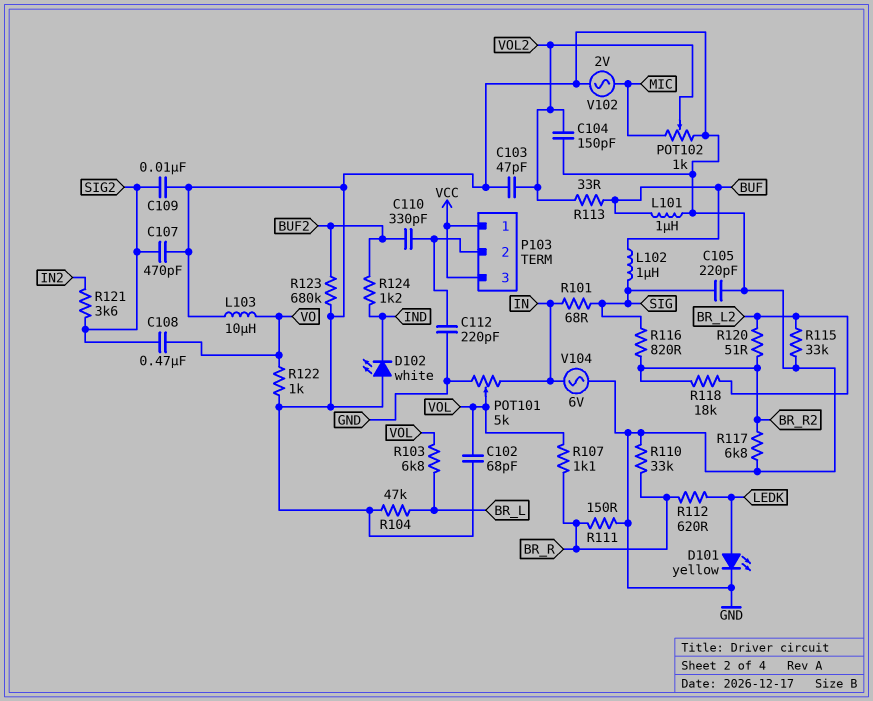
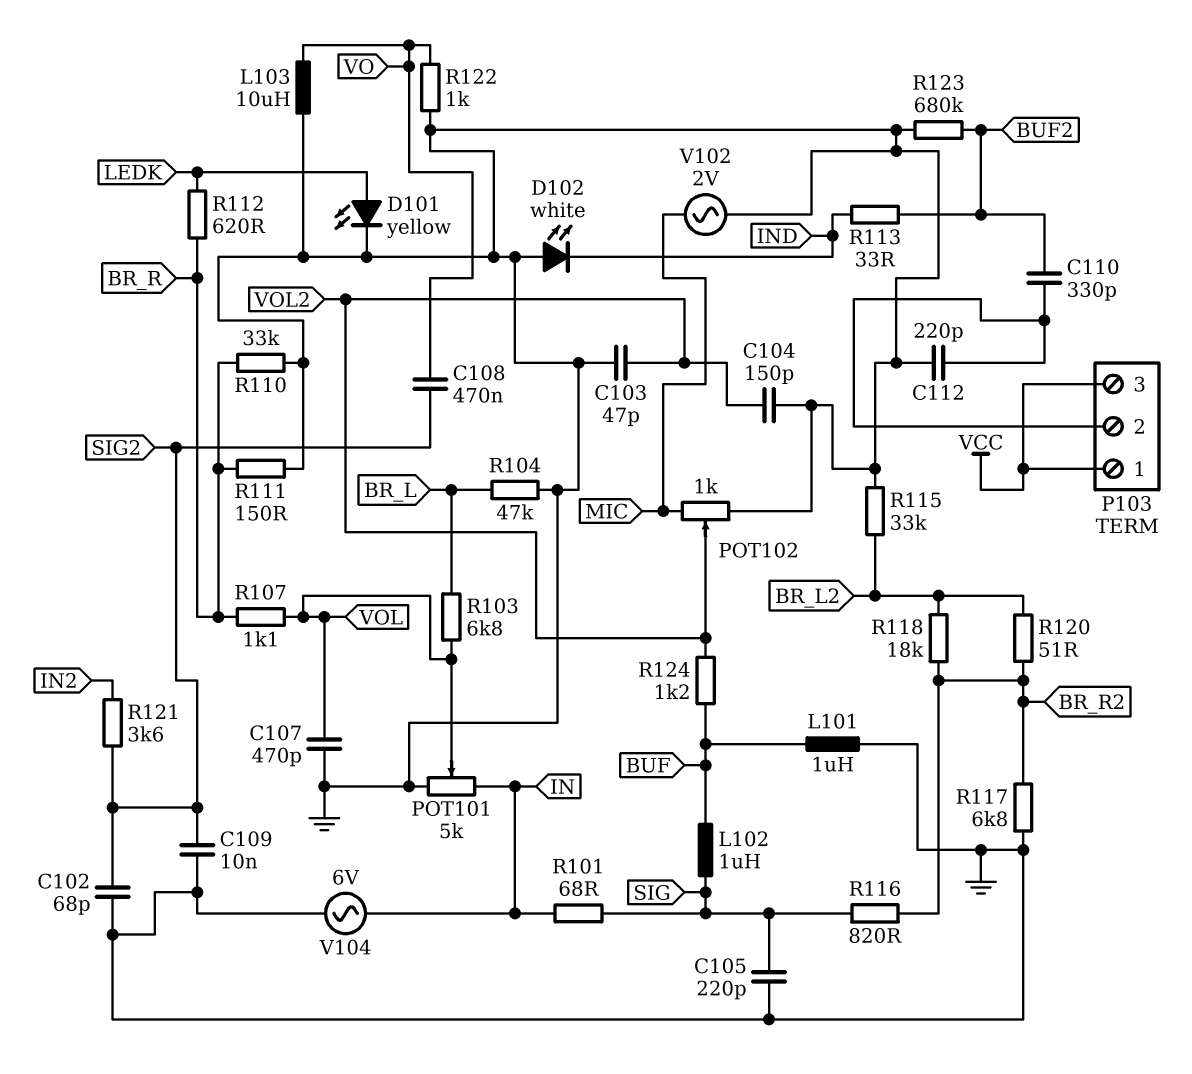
C102: 68pF (GND, VOL) -> 68pF (GND, SIG2)
C107: 470pF (GND, SIG2) -> 470pF (GND, VOL)
R113: 33 (BUF, VOL2) -> 33 (BUF2, IND)
R124: 1.2k (BUF2, IND) -> 1.2k (BUF, VOL2)

